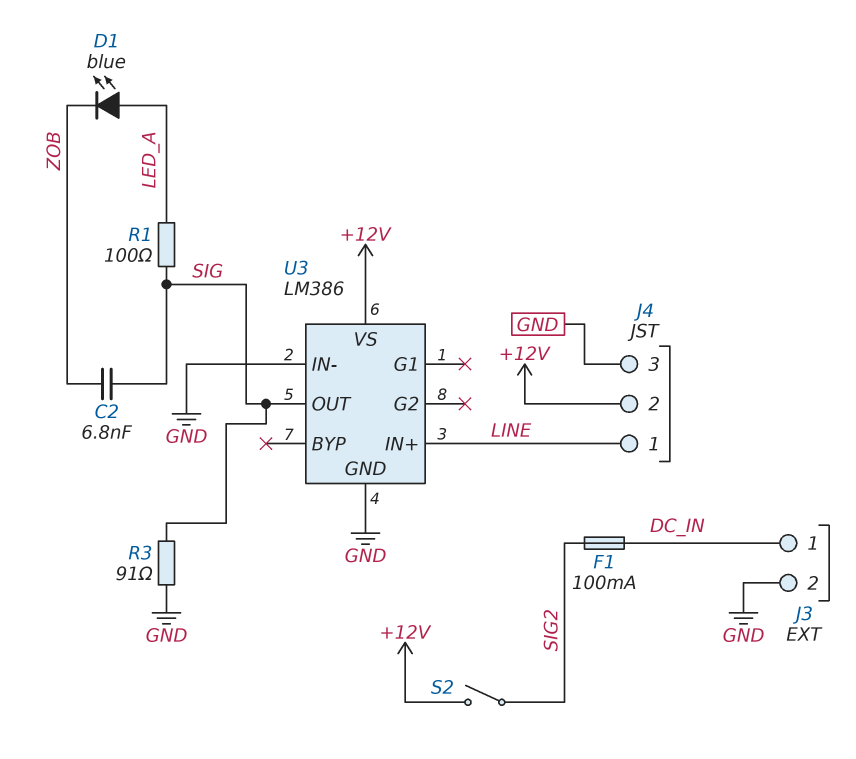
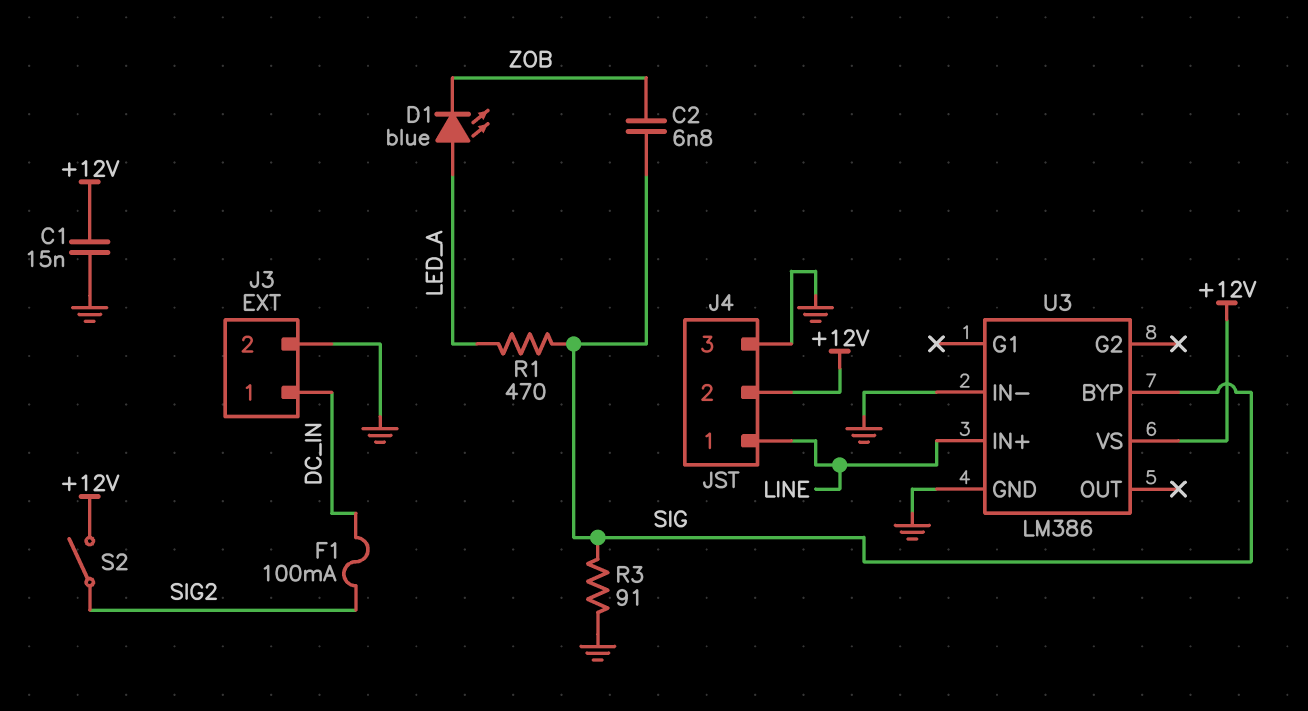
C1: none -> 15nF (+12V, GND)
R1: 100 (LED_A, SIG) -> 470 (LED_A, SIG)
U3 pin BYP: none -> SIG
U3 pin OUT: SIG -> none

